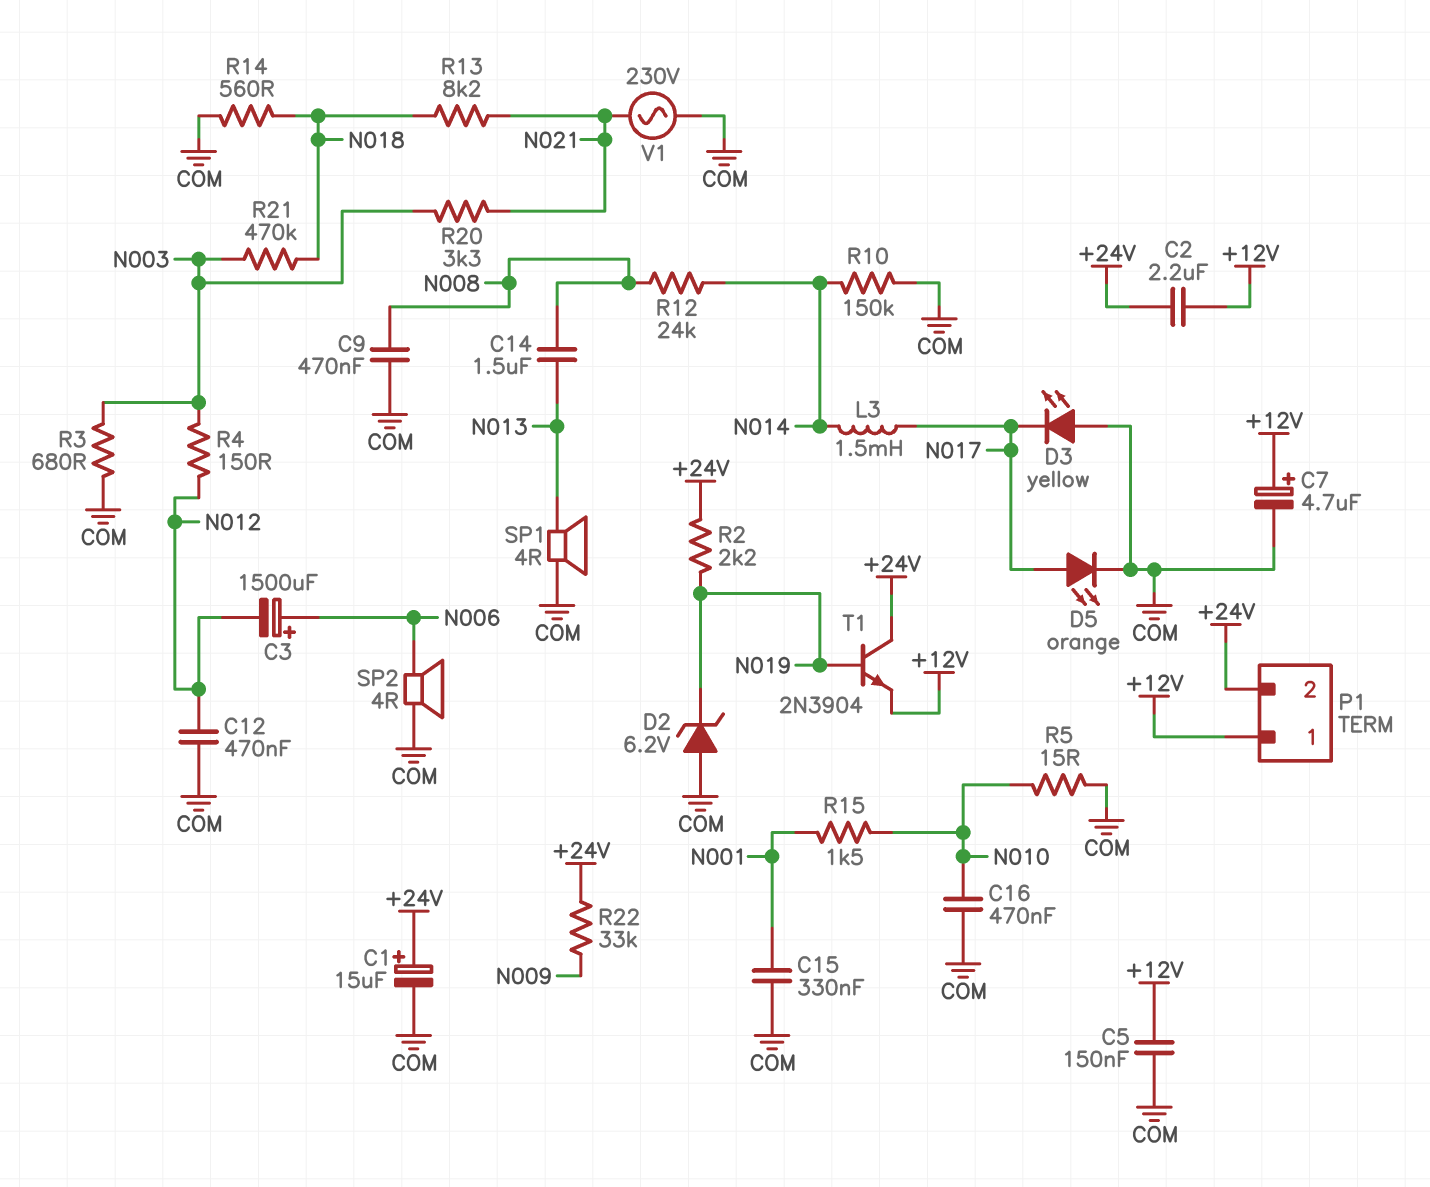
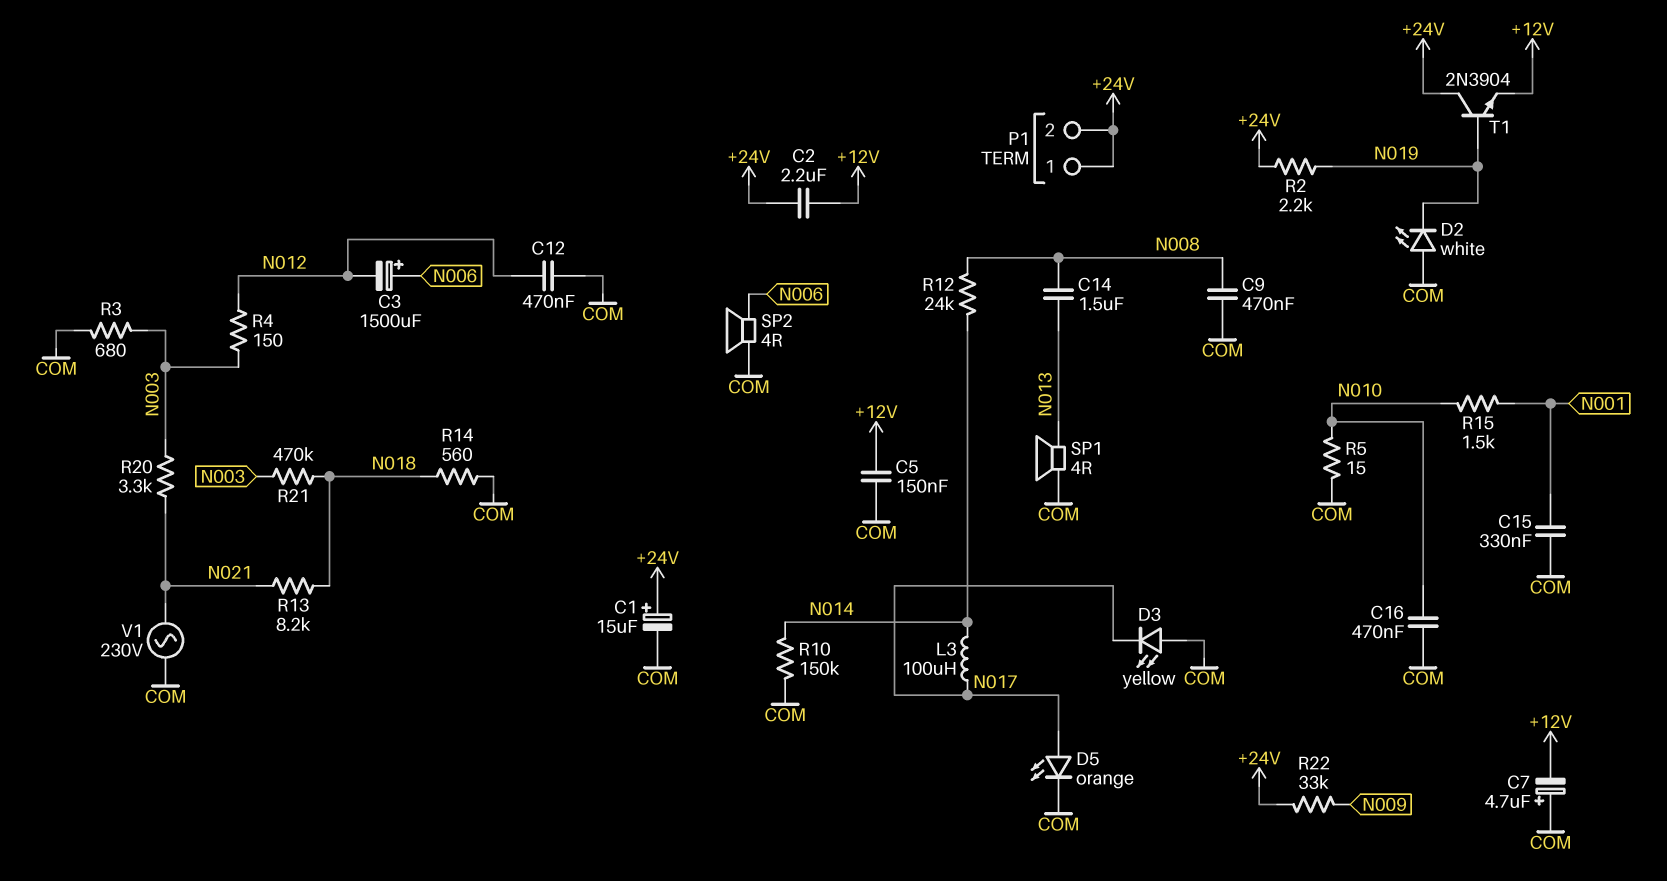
C7: 4.7uF (plus +12V, minus COM) -> 4.7uF (plus COM, minus +12V)
D2: zener 6.2V (A COM, K N019) -> LED white (A COM, K N019)
L3: 1.5mH (N014, N017) -> 100uH (N014, N017)
P1 pin 1: +12V -> +24V

